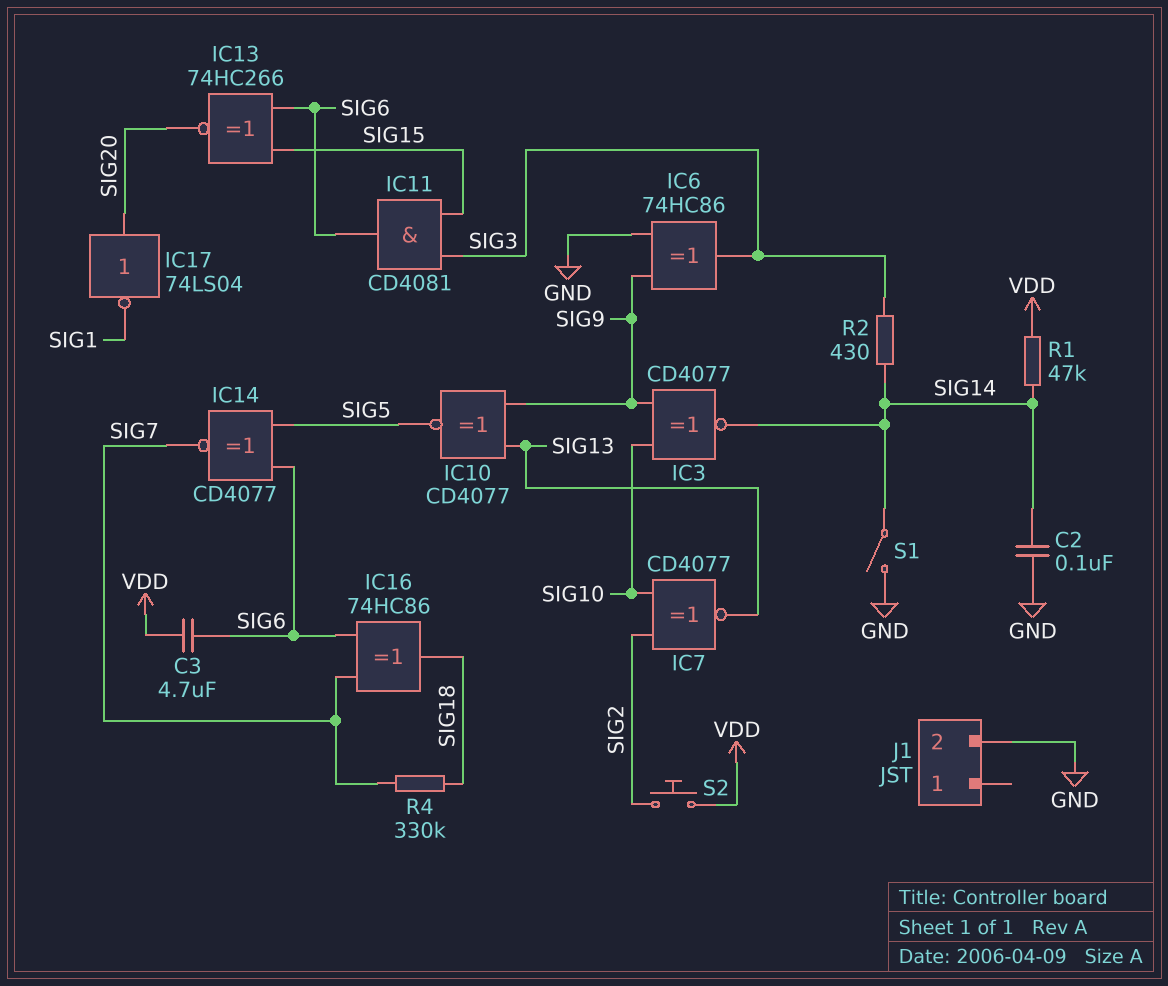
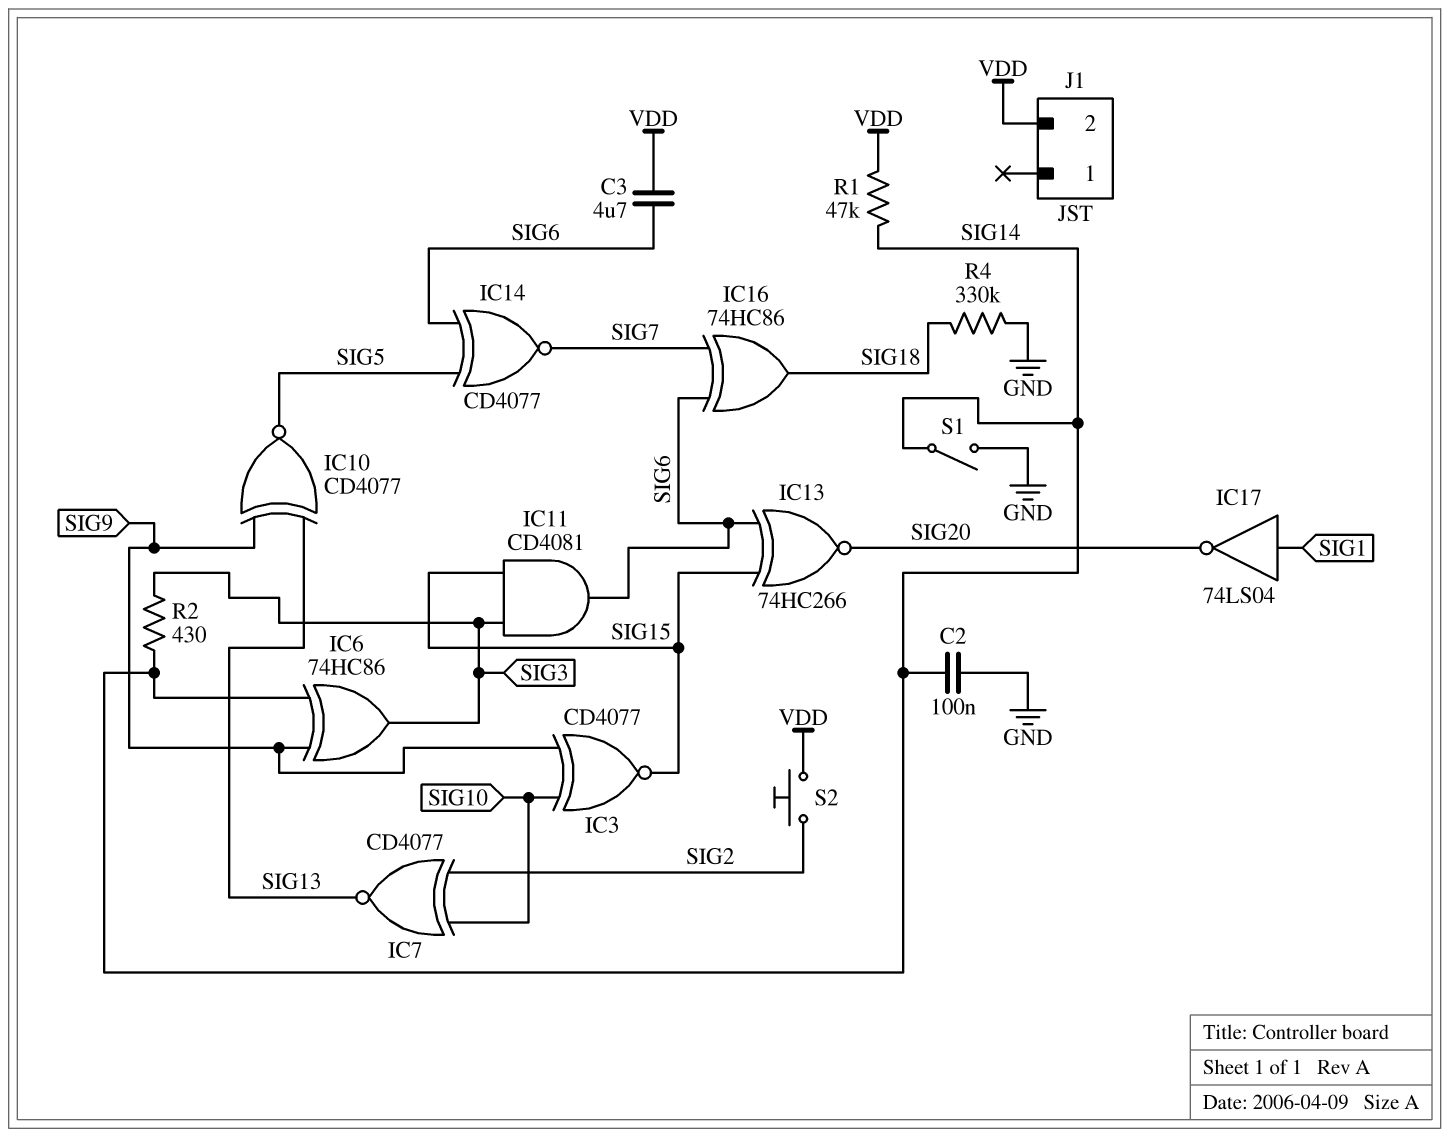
IC3: XNOR CD4077 (in SIG9, in SIG10, out SIG14) -> XNOR CD4077 (in SIG9, in SIG10, out SIG15)
IC6: XOR 74HC86 (in GND, in SIG9, out SIG3) -> XOR 74HC86 (in SIG9, in SIG14, out SIG3)
IC17: NOT 74LS04 (in SIG20, out SIG1) -> NOT 74LS04 (in SIG1, out SIG20)
J1 pin 2: GND -> VDD
R4: 330k (SIG7, SIG18) -> 330k (GND, SIG18)

